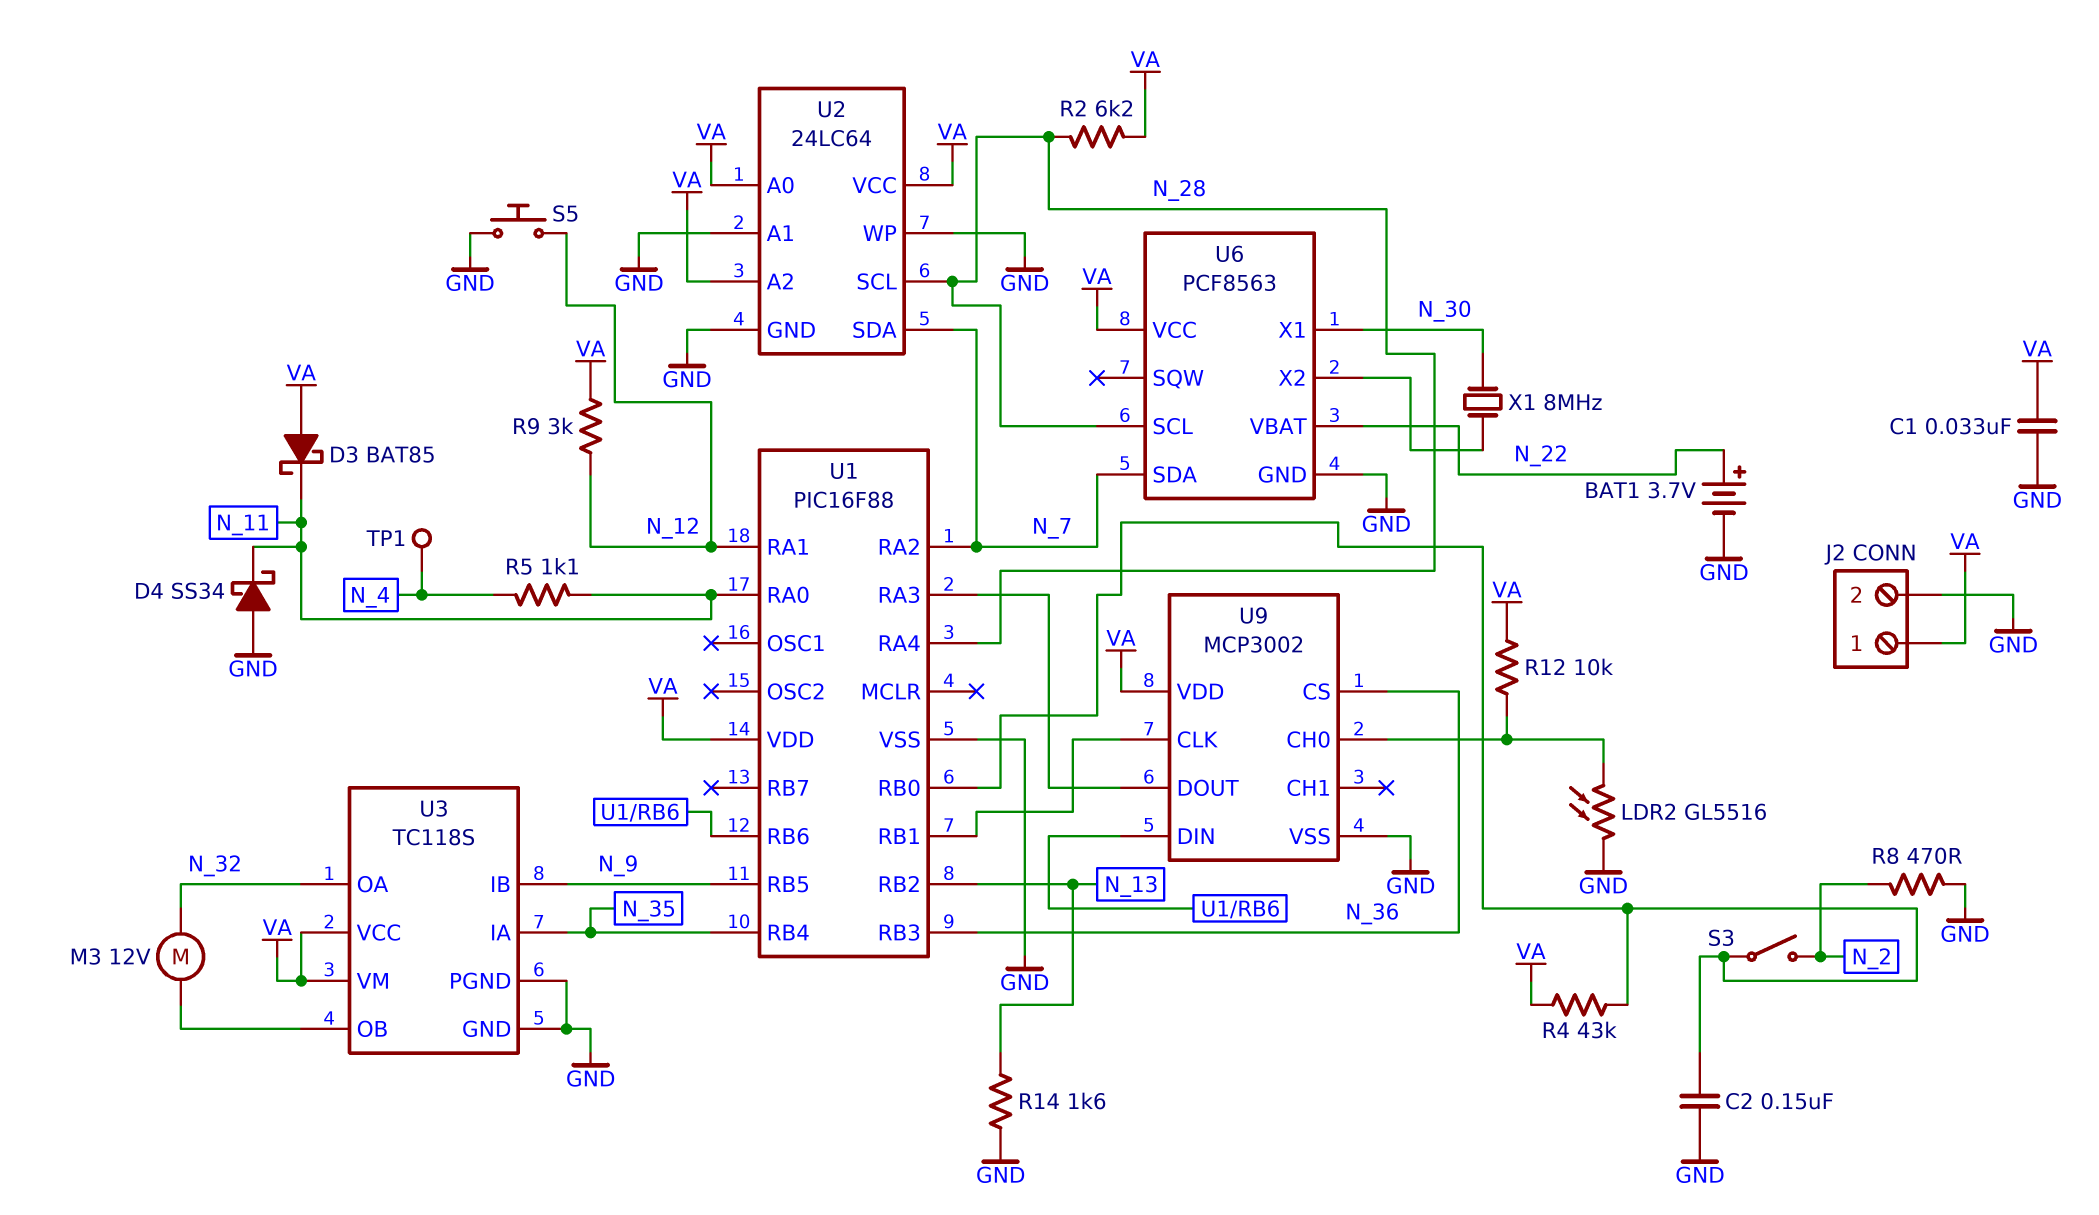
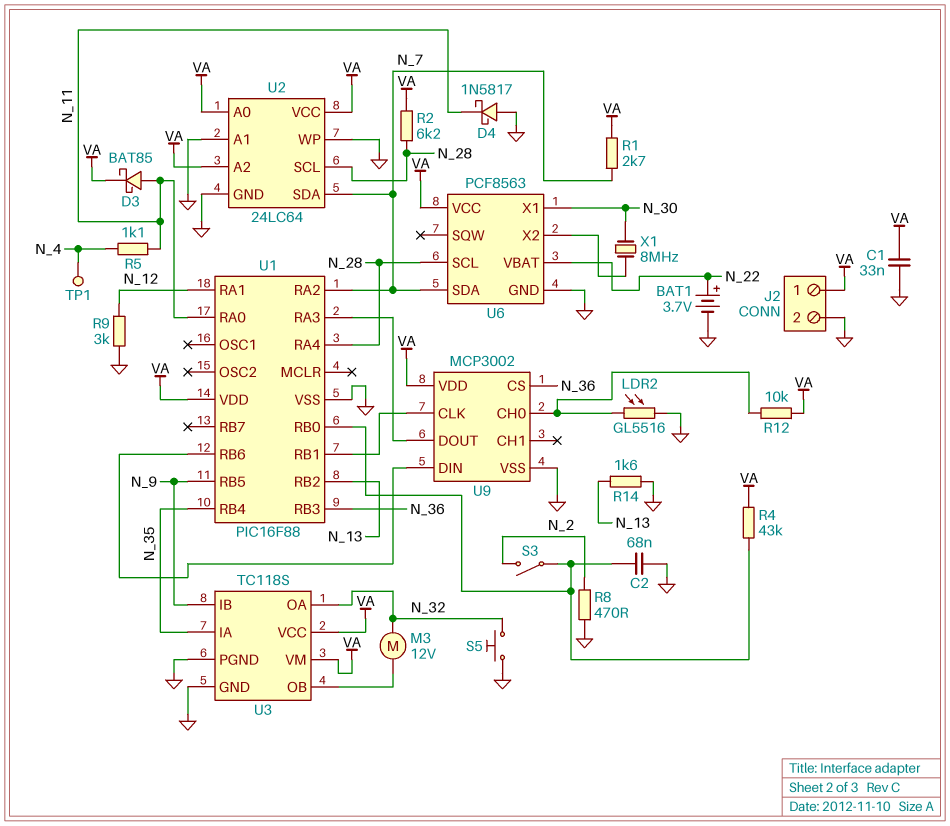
C2: 150nF (GND, U1/RB0) -> 68nF (GND, U1/RB0)
D3: schottky BAT85 (A VA, K N_11) -> schottky BAT85 (A N_11, K VA)
D4: schottky SS34 (A GND, K N_11) -> schottky 1N5817 (A GND, K N_11)
R1: none -> 2.7k (N_7, VA)
R9: 3k (N_12, VA) -> 3k (GND, N_12)
S5: button (GND, N_12) -> button (GND, N_32)

